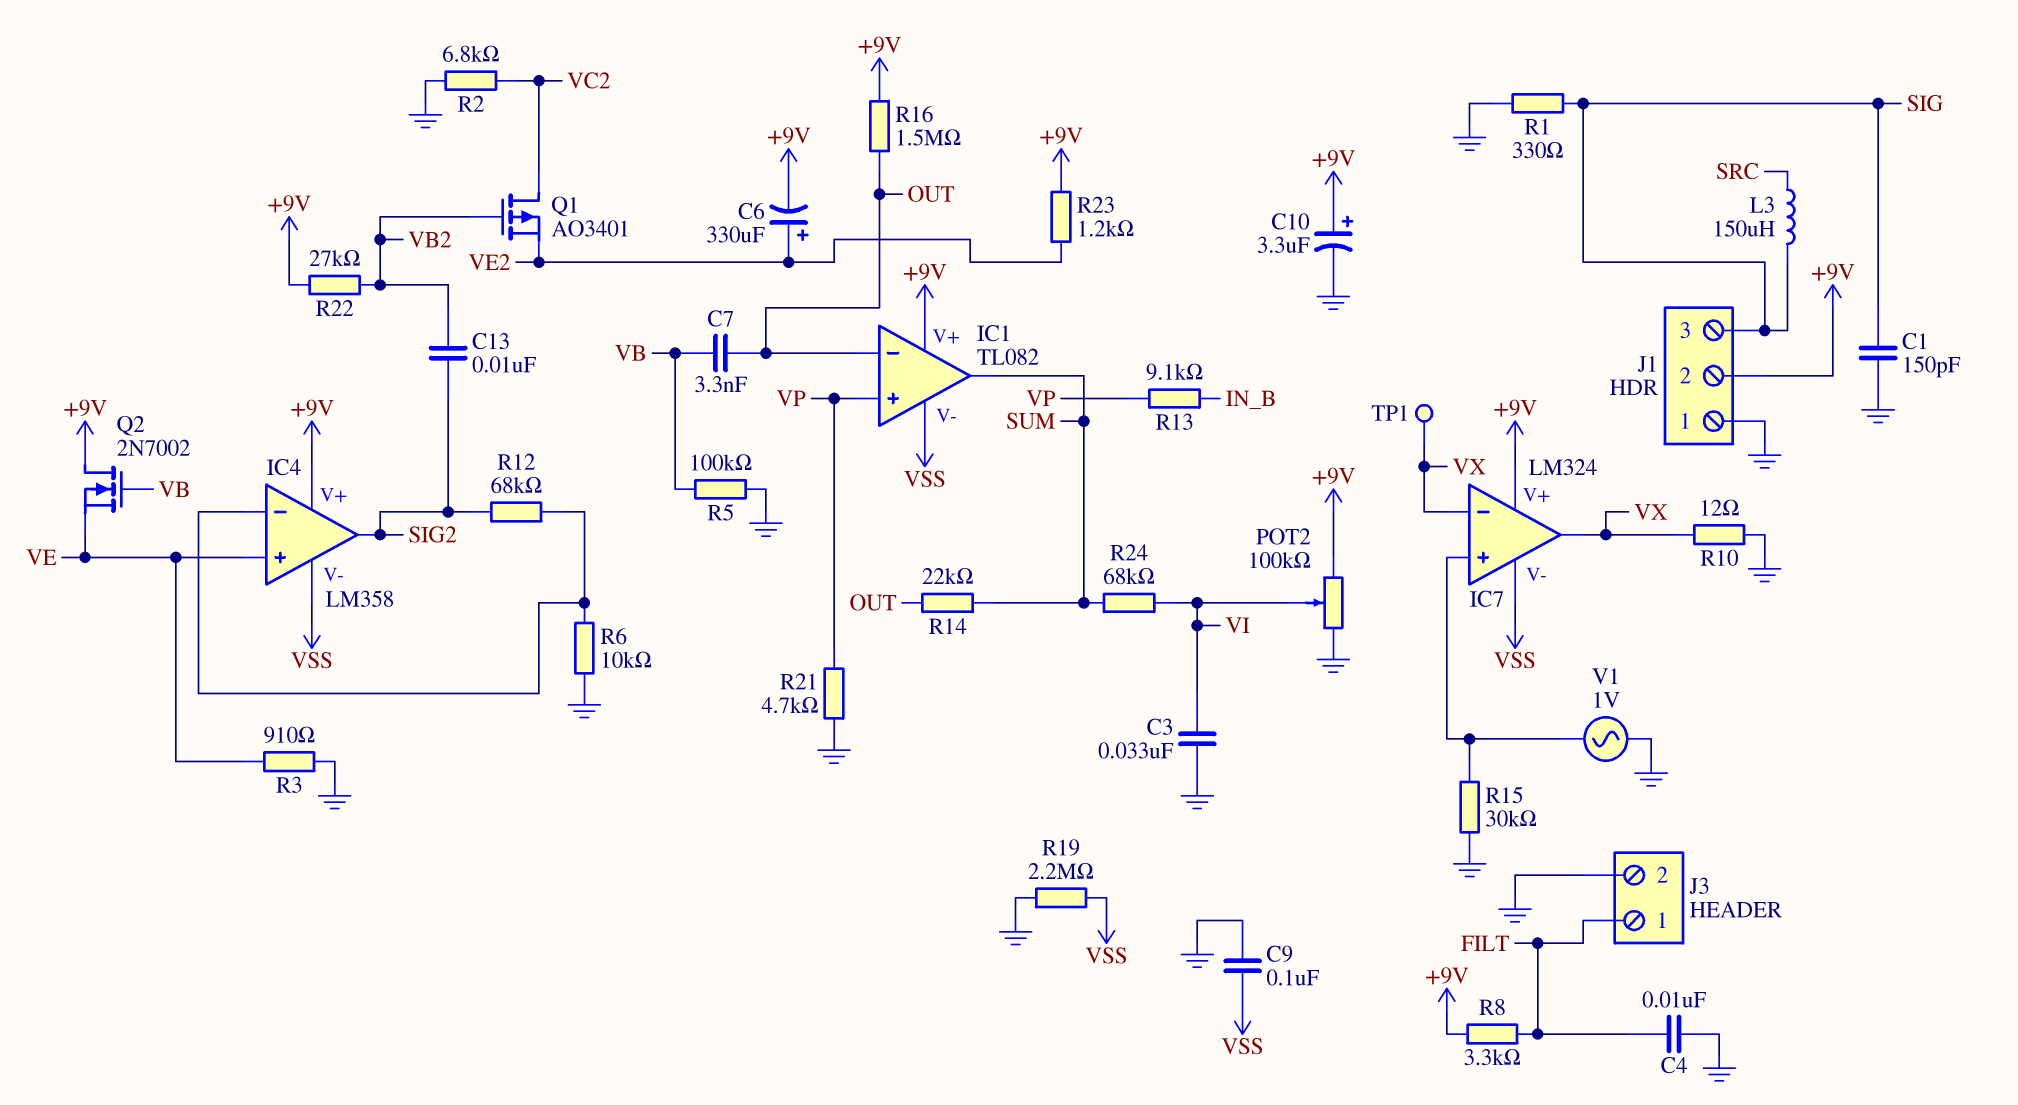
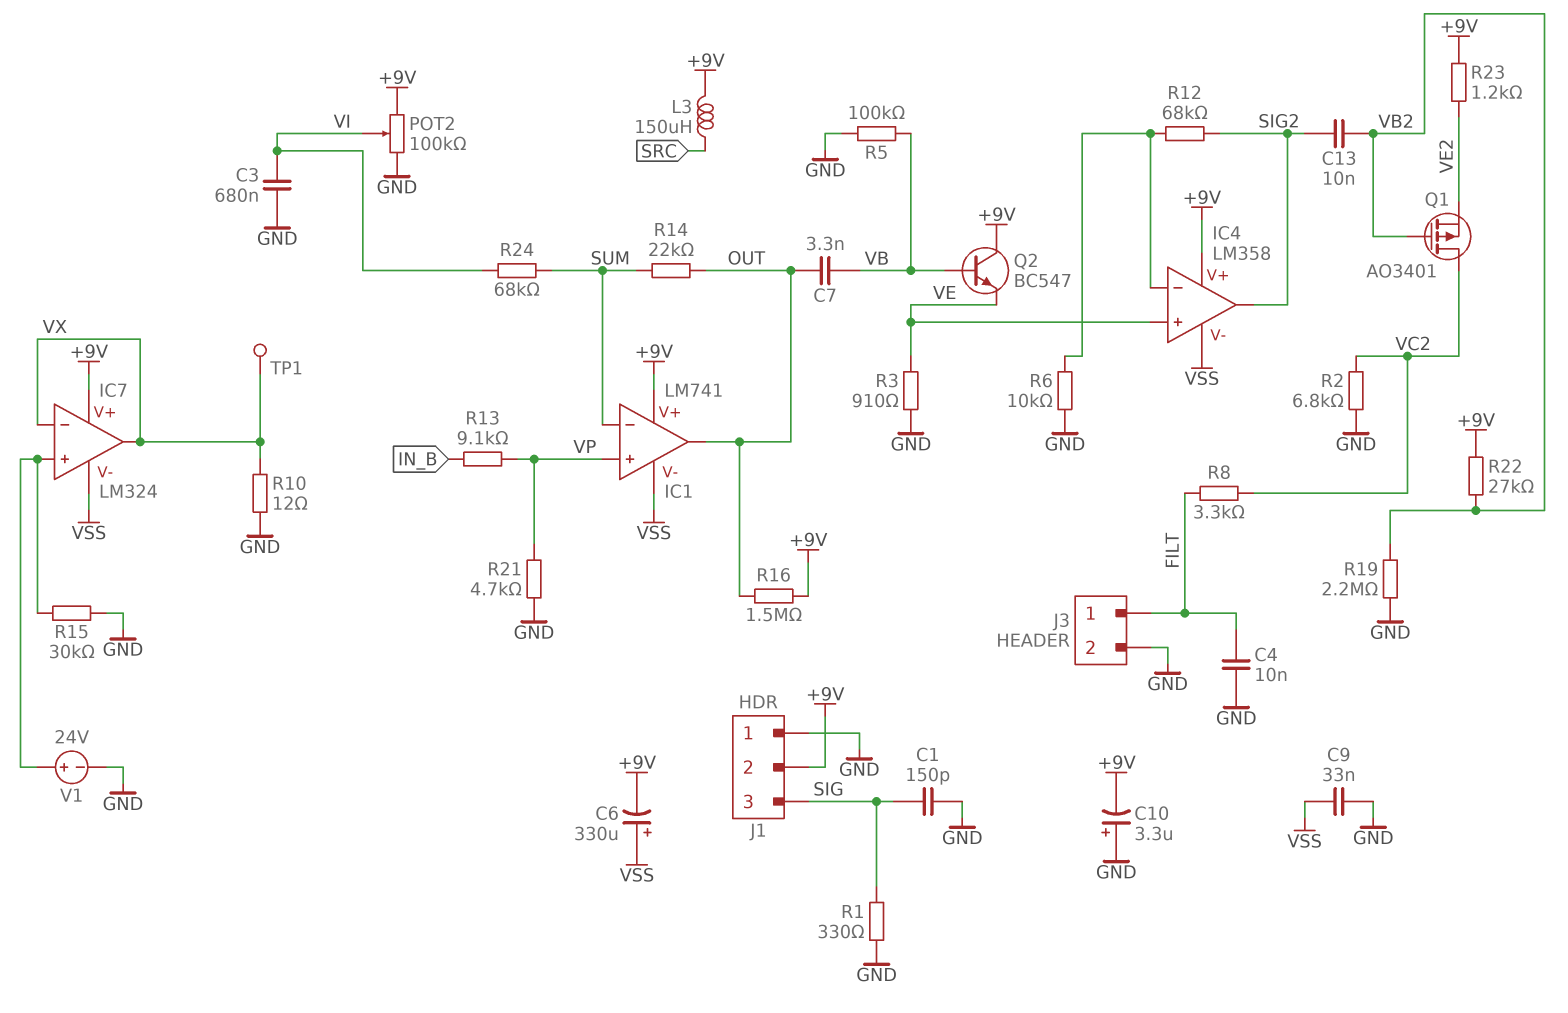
C3: 33nF (GND, VI) -> 680nF (GND, VI)
C6: 330uF (plus VE2, minus +9V) -> 330uF (plus VSS, minus +9V)
C9: 100nF (GND, VSS) -> 33nF (GND, VSS)
C10: 3.3uF (plus +9V, minus GND) -> 3.3uF (plus GND, minus +9V)
IC1: TL082 -> LM741
IC1 pin in-: OUT -> SUM
IC1 pin out: SUM -> OUT
L3: 150uH (SIG, SRC) -> 150uH (+9V, SRC)
Q2: NMOS 2N7002 (G VB, D +9V, S VE) -> NPN BC547 (B VB, C +9V, E VE)
R8: 3.3k (+9V, FILT) -> 3.3k (FILT, VC2)
R19: 2.2M (GND, VSS) -> 2.2M (GND, VB2)
V1: AC 1V (GND, IC7/in+) -> 24V (plus IC7/in+, minus GND)

